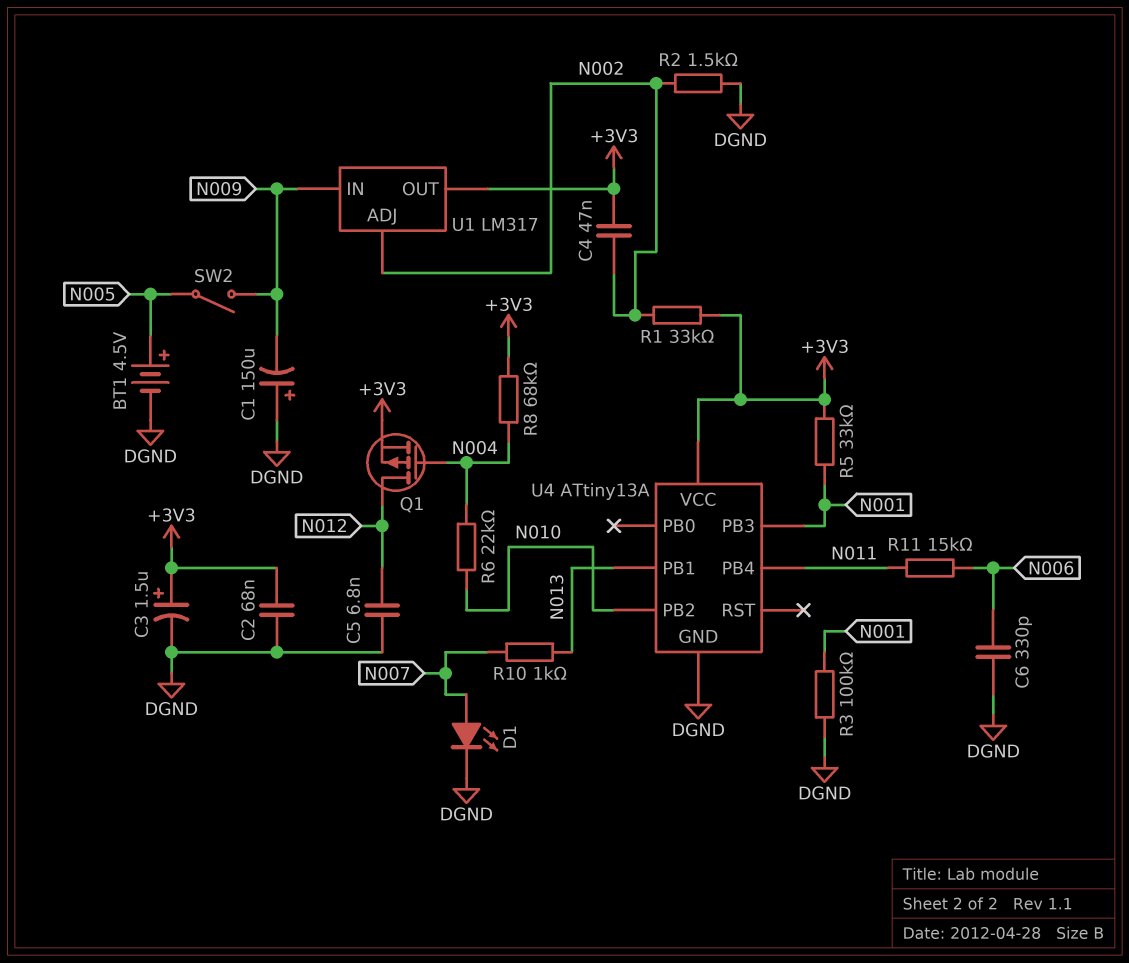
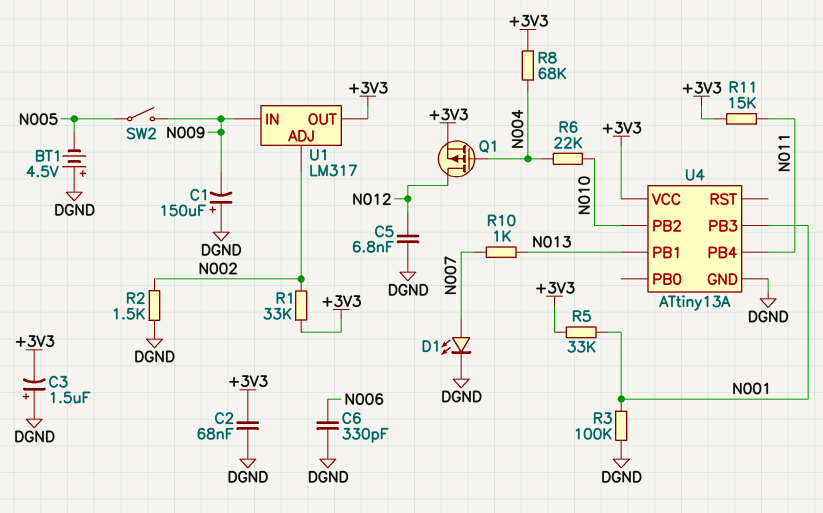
BT1: 4.5V (plus N005, minus DGND) -> 4.5V (plus DGND, minus N005)
C3: 1.5uF (plus +3V3, minus DGND) -> 1.5uF (plus DGND, minus +3V3)
C4: 47nF (+3V3, N002) -> none
R11: 15k (N006, N011) -> 15k (+3V3, N011)

